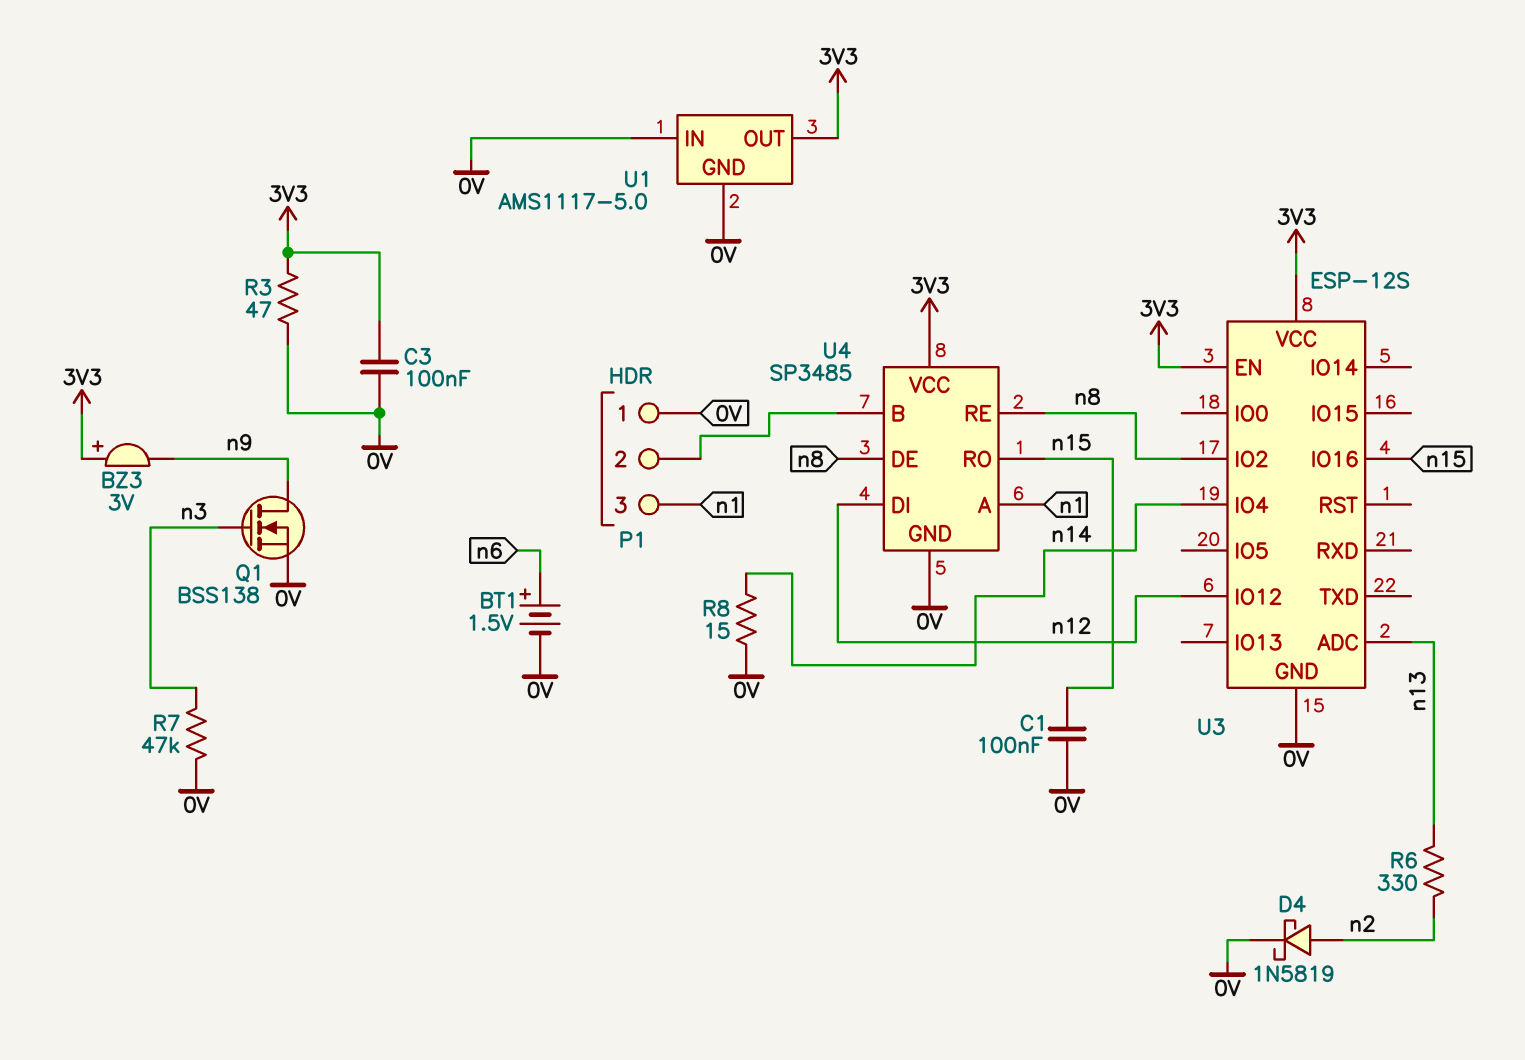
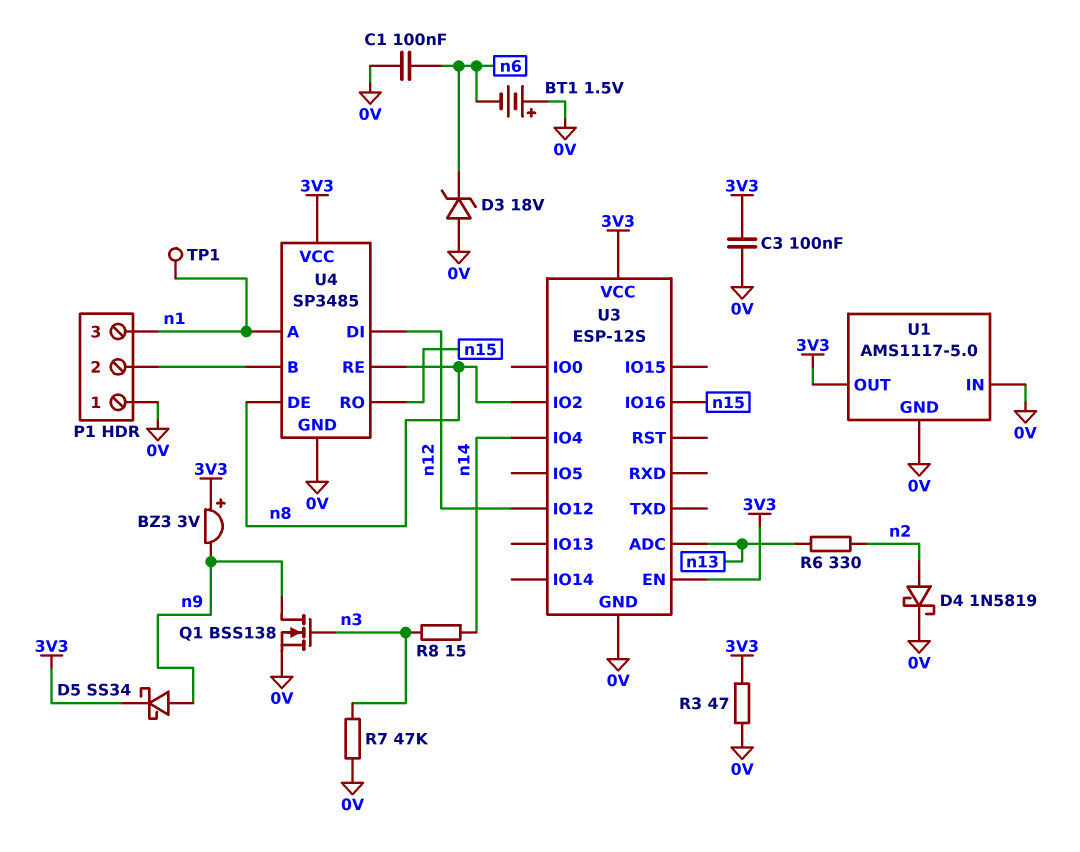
BT1: 1.5V (plus n6, minus 0V) -> 1.5V (plus 0V, minus n6)
C1: 100nF (0V, n15) -> 100nF (0V, n6)
D3: none -> zener 18V (A 0V, K n6)
D5: none -> schottky SS34 (A n9, K 3V3)
R8: 15 (0V, n14) -> 15 (n3, n14)
TP1: none -> test point (n1)

